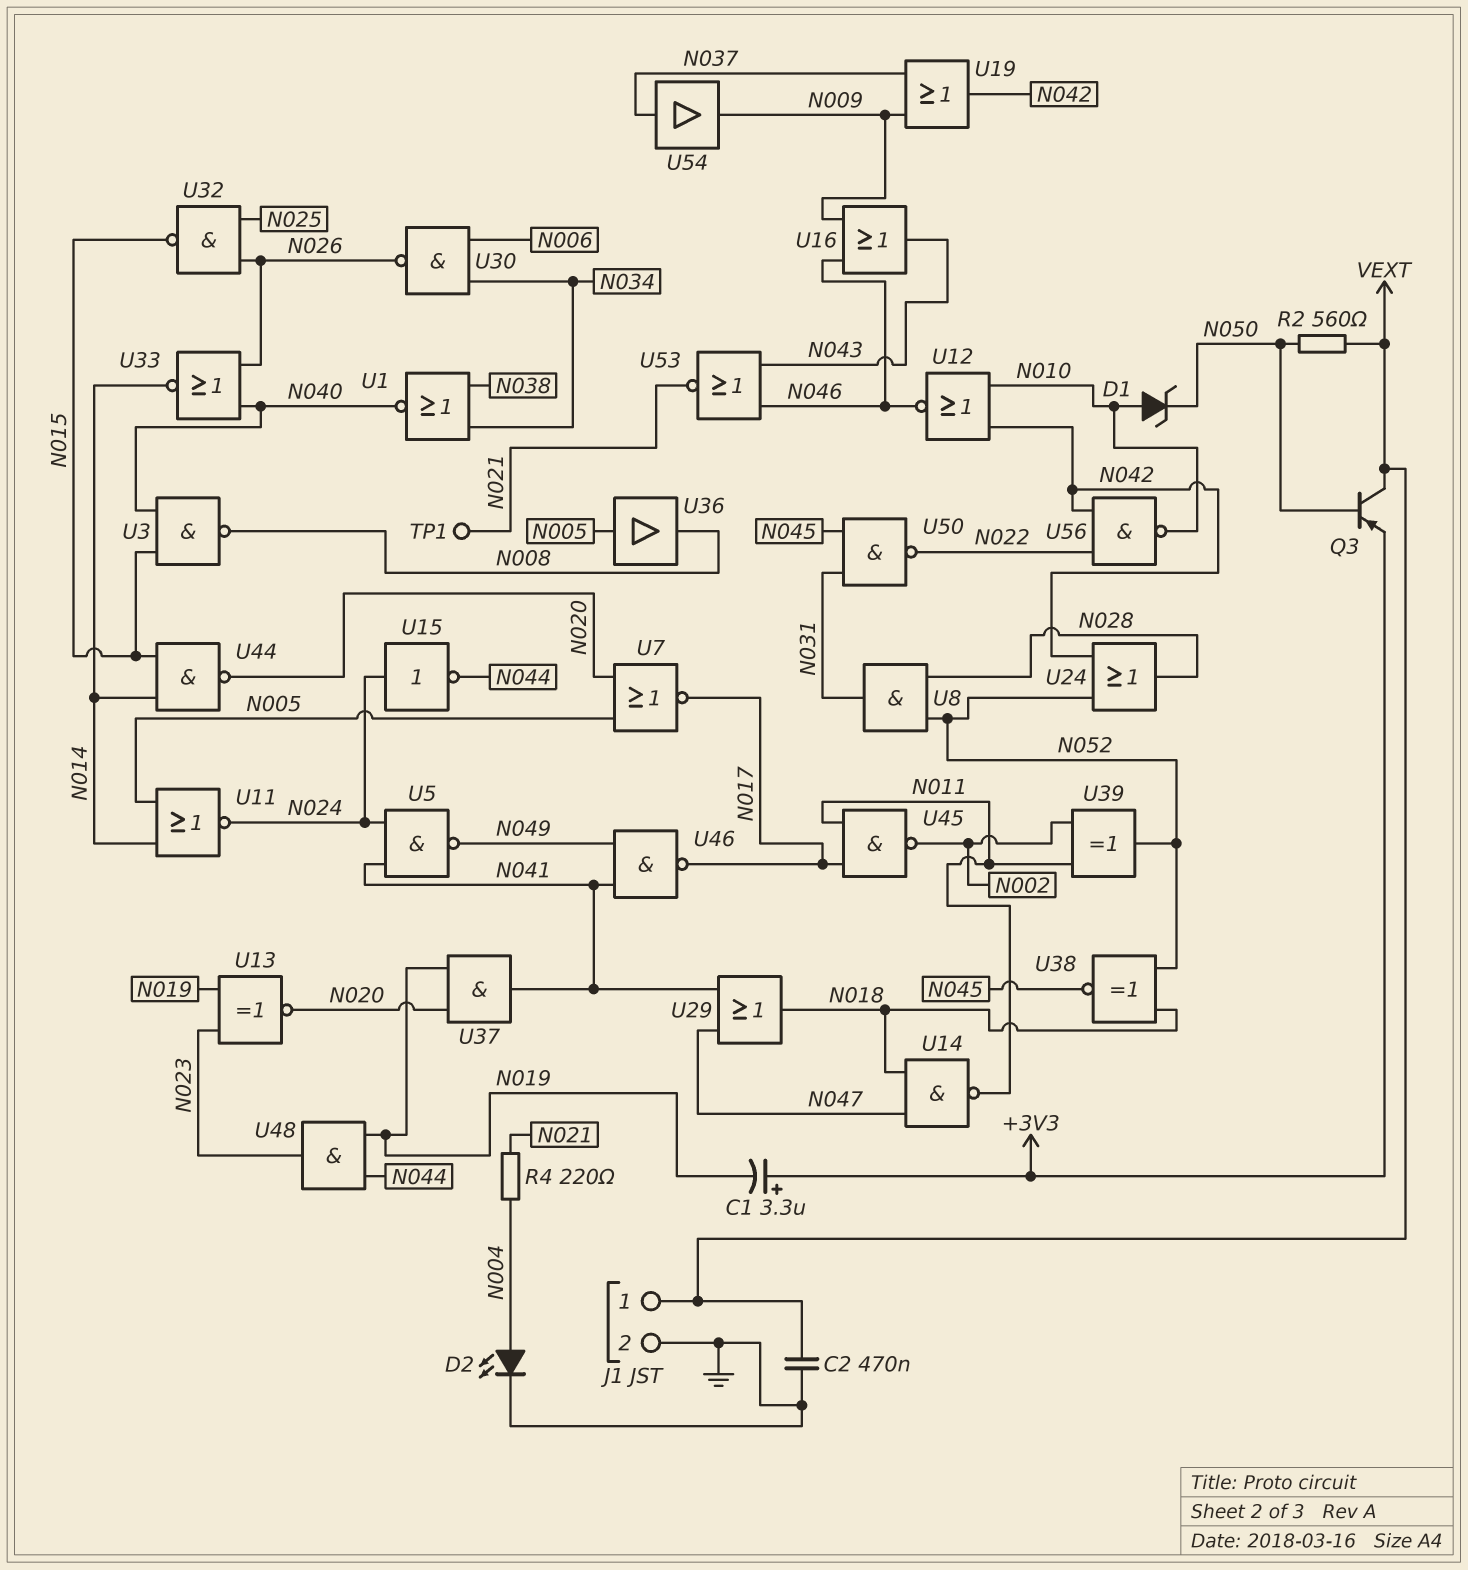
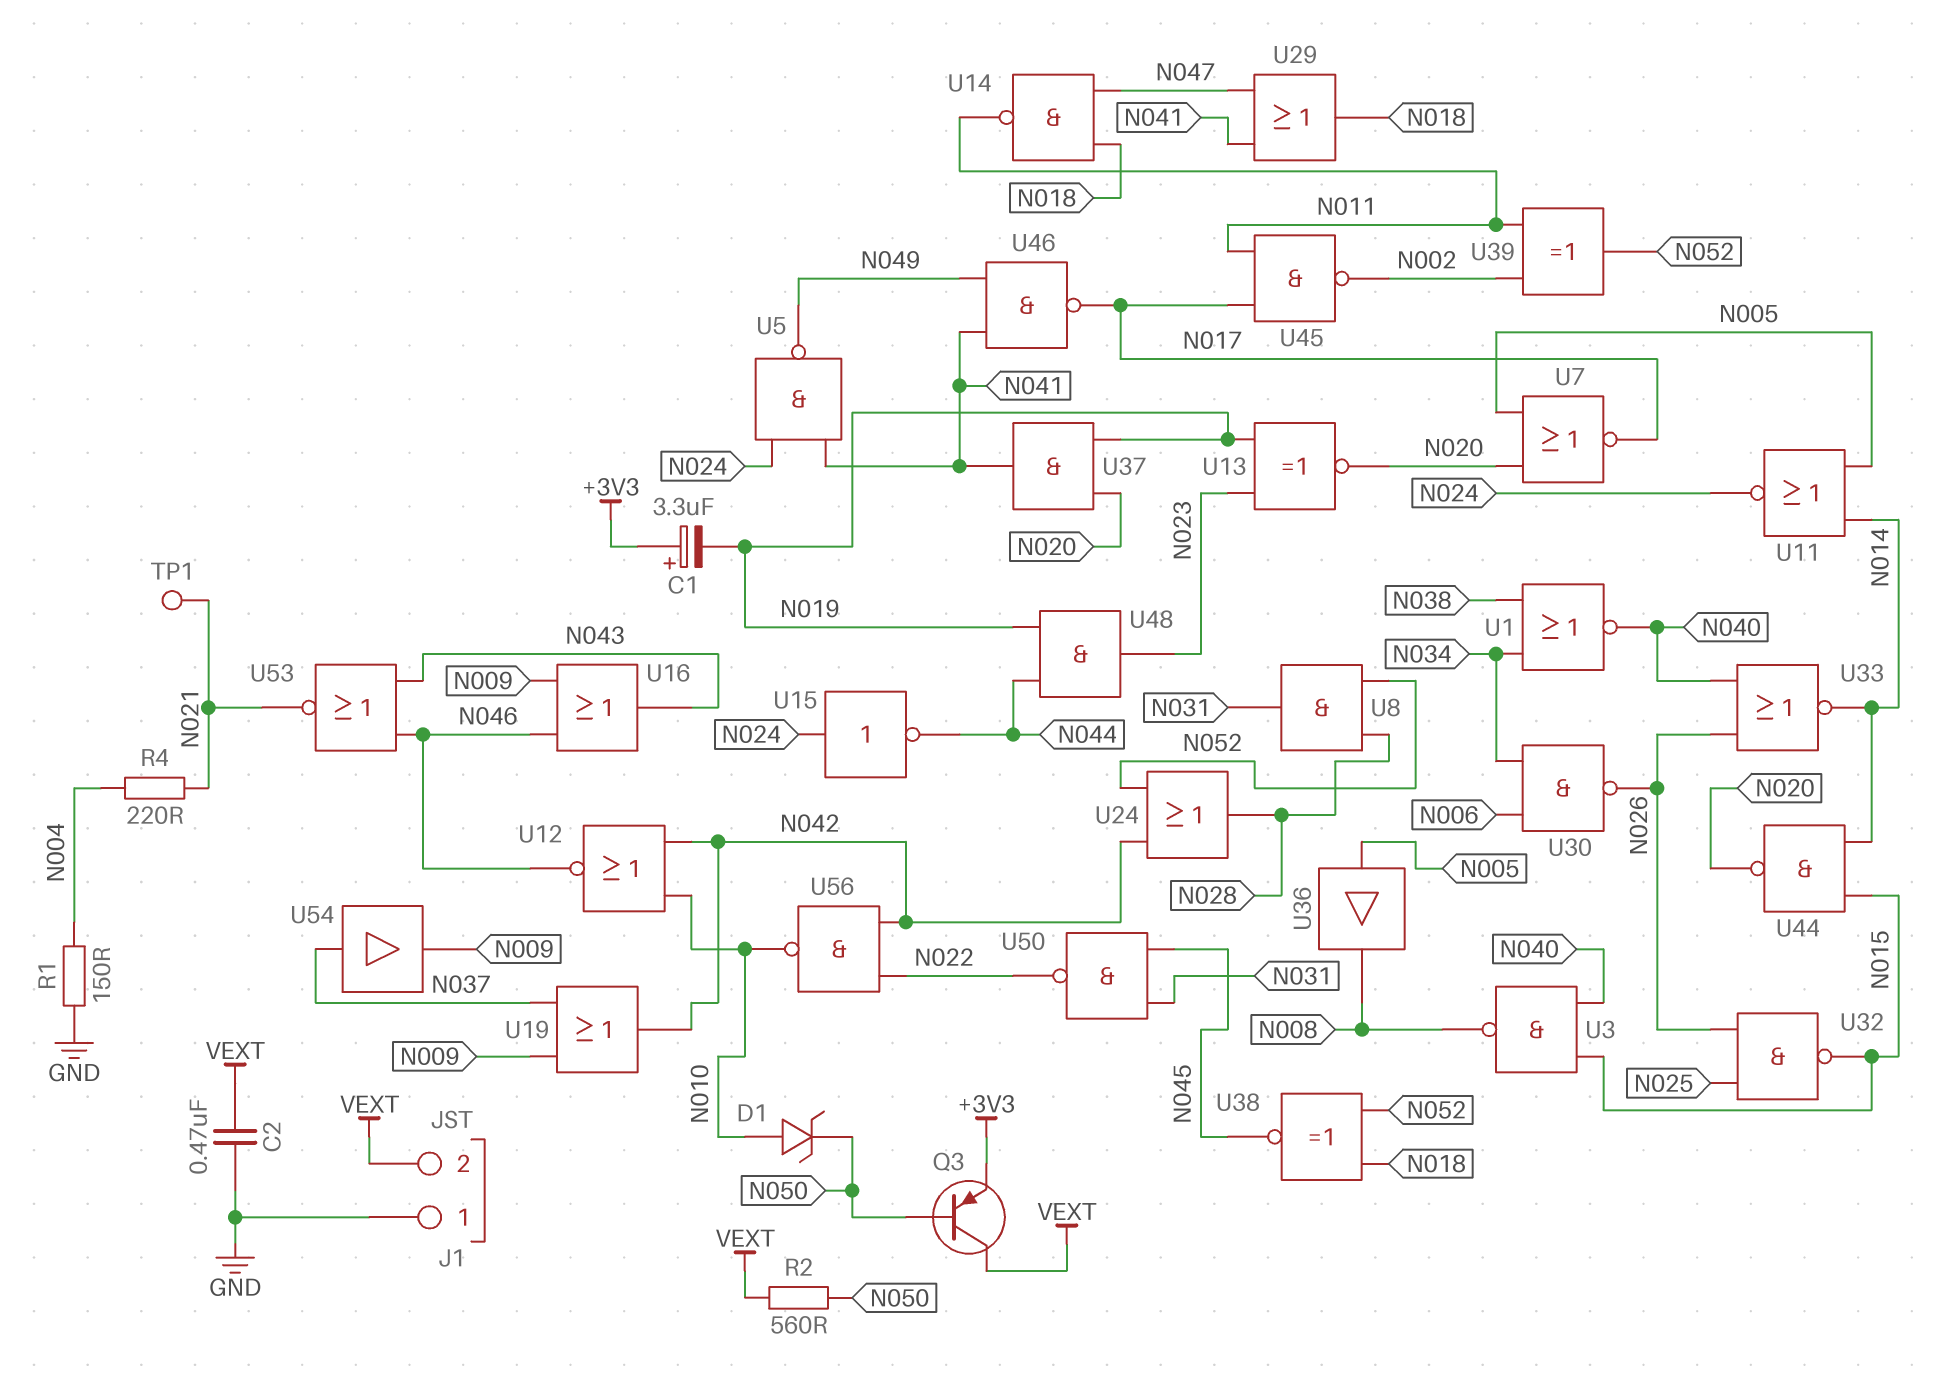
D2: LED (A N004, K GND) -> none
J1 pin 1: VEXT -> GND
J1 pin 2: GND -> VEXT
R1: none -> 150 (GND, N004)

